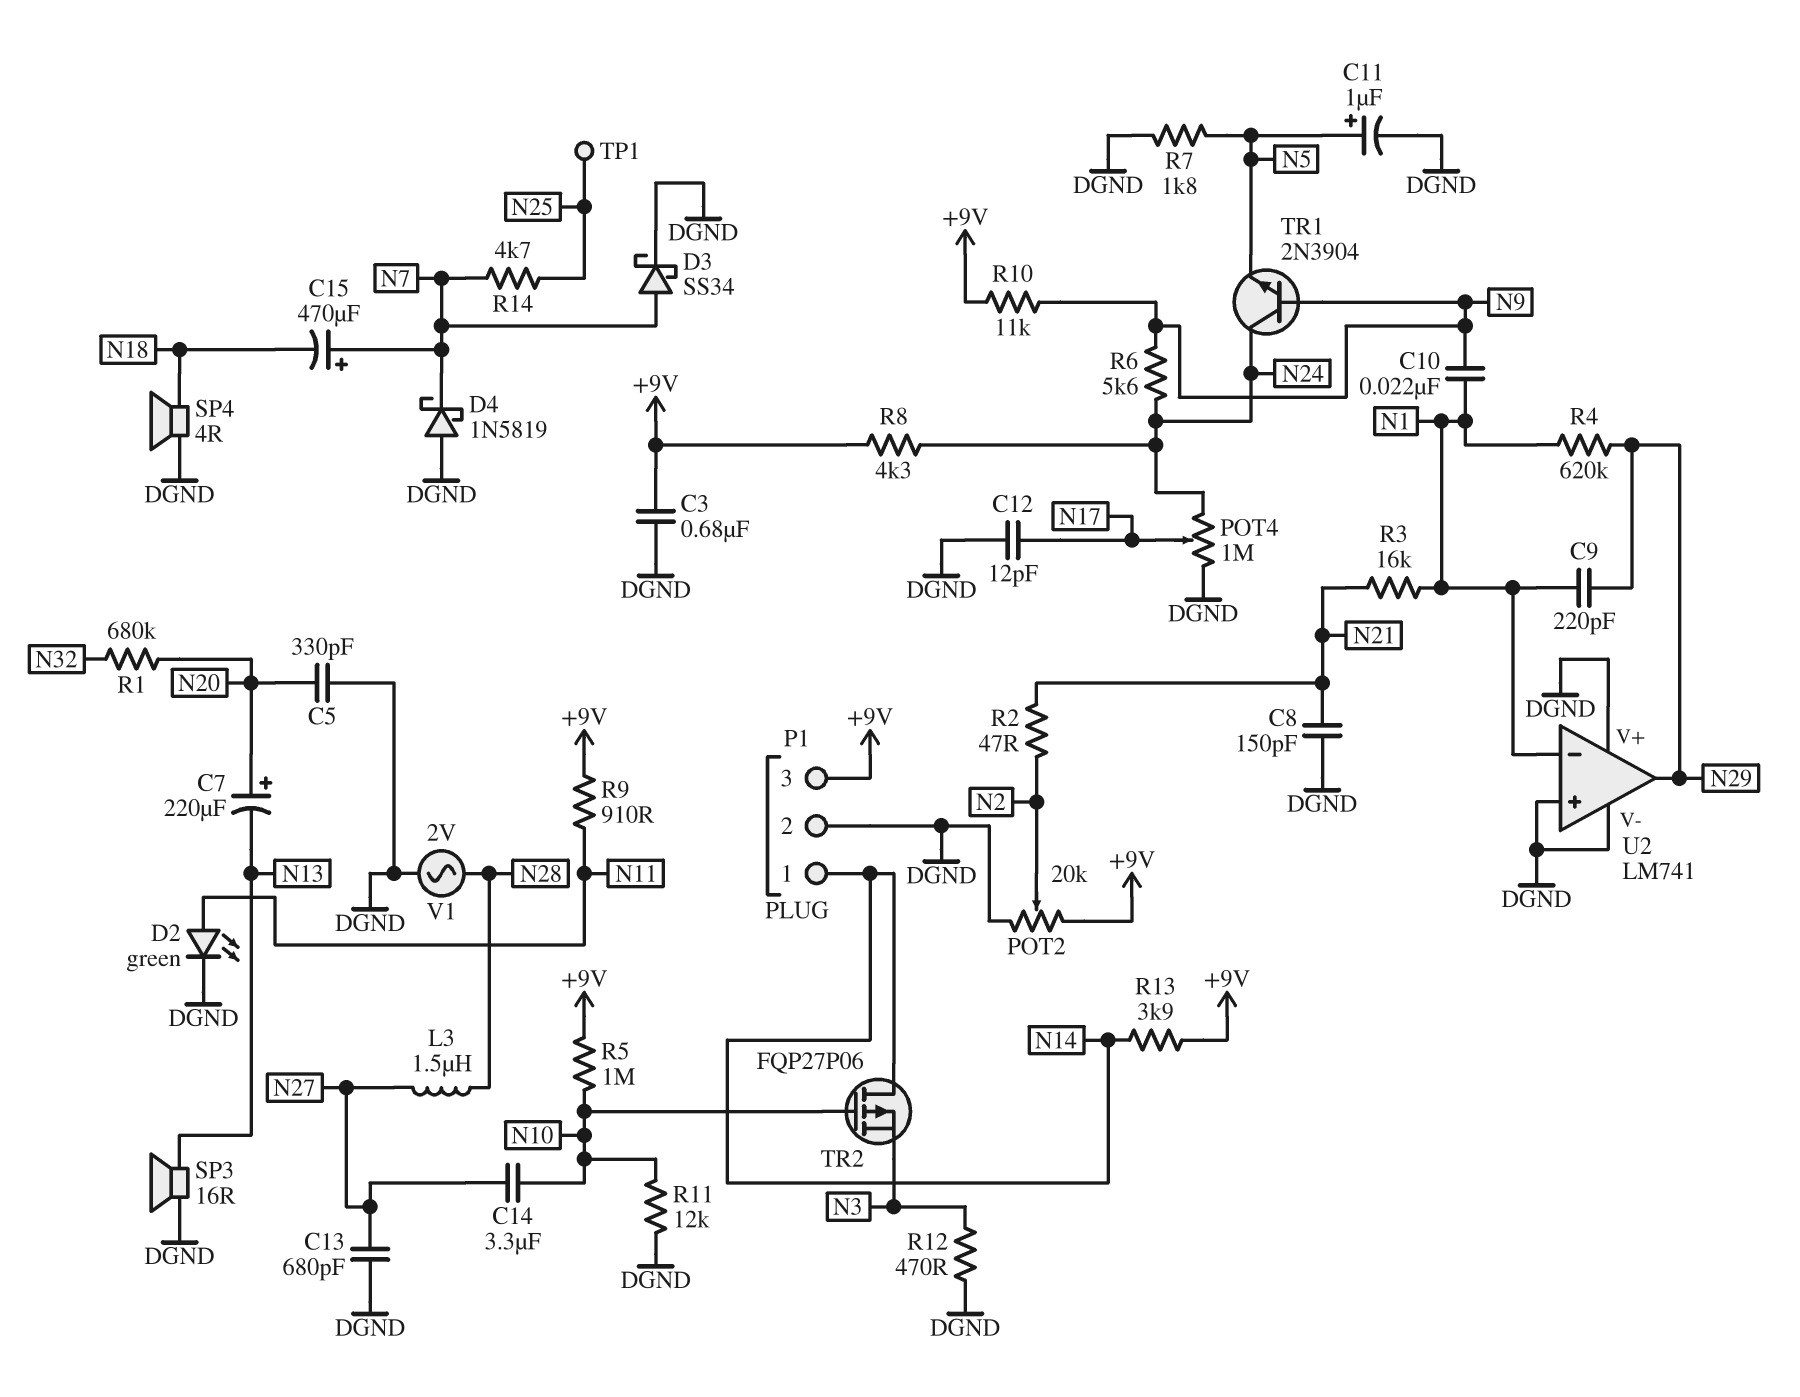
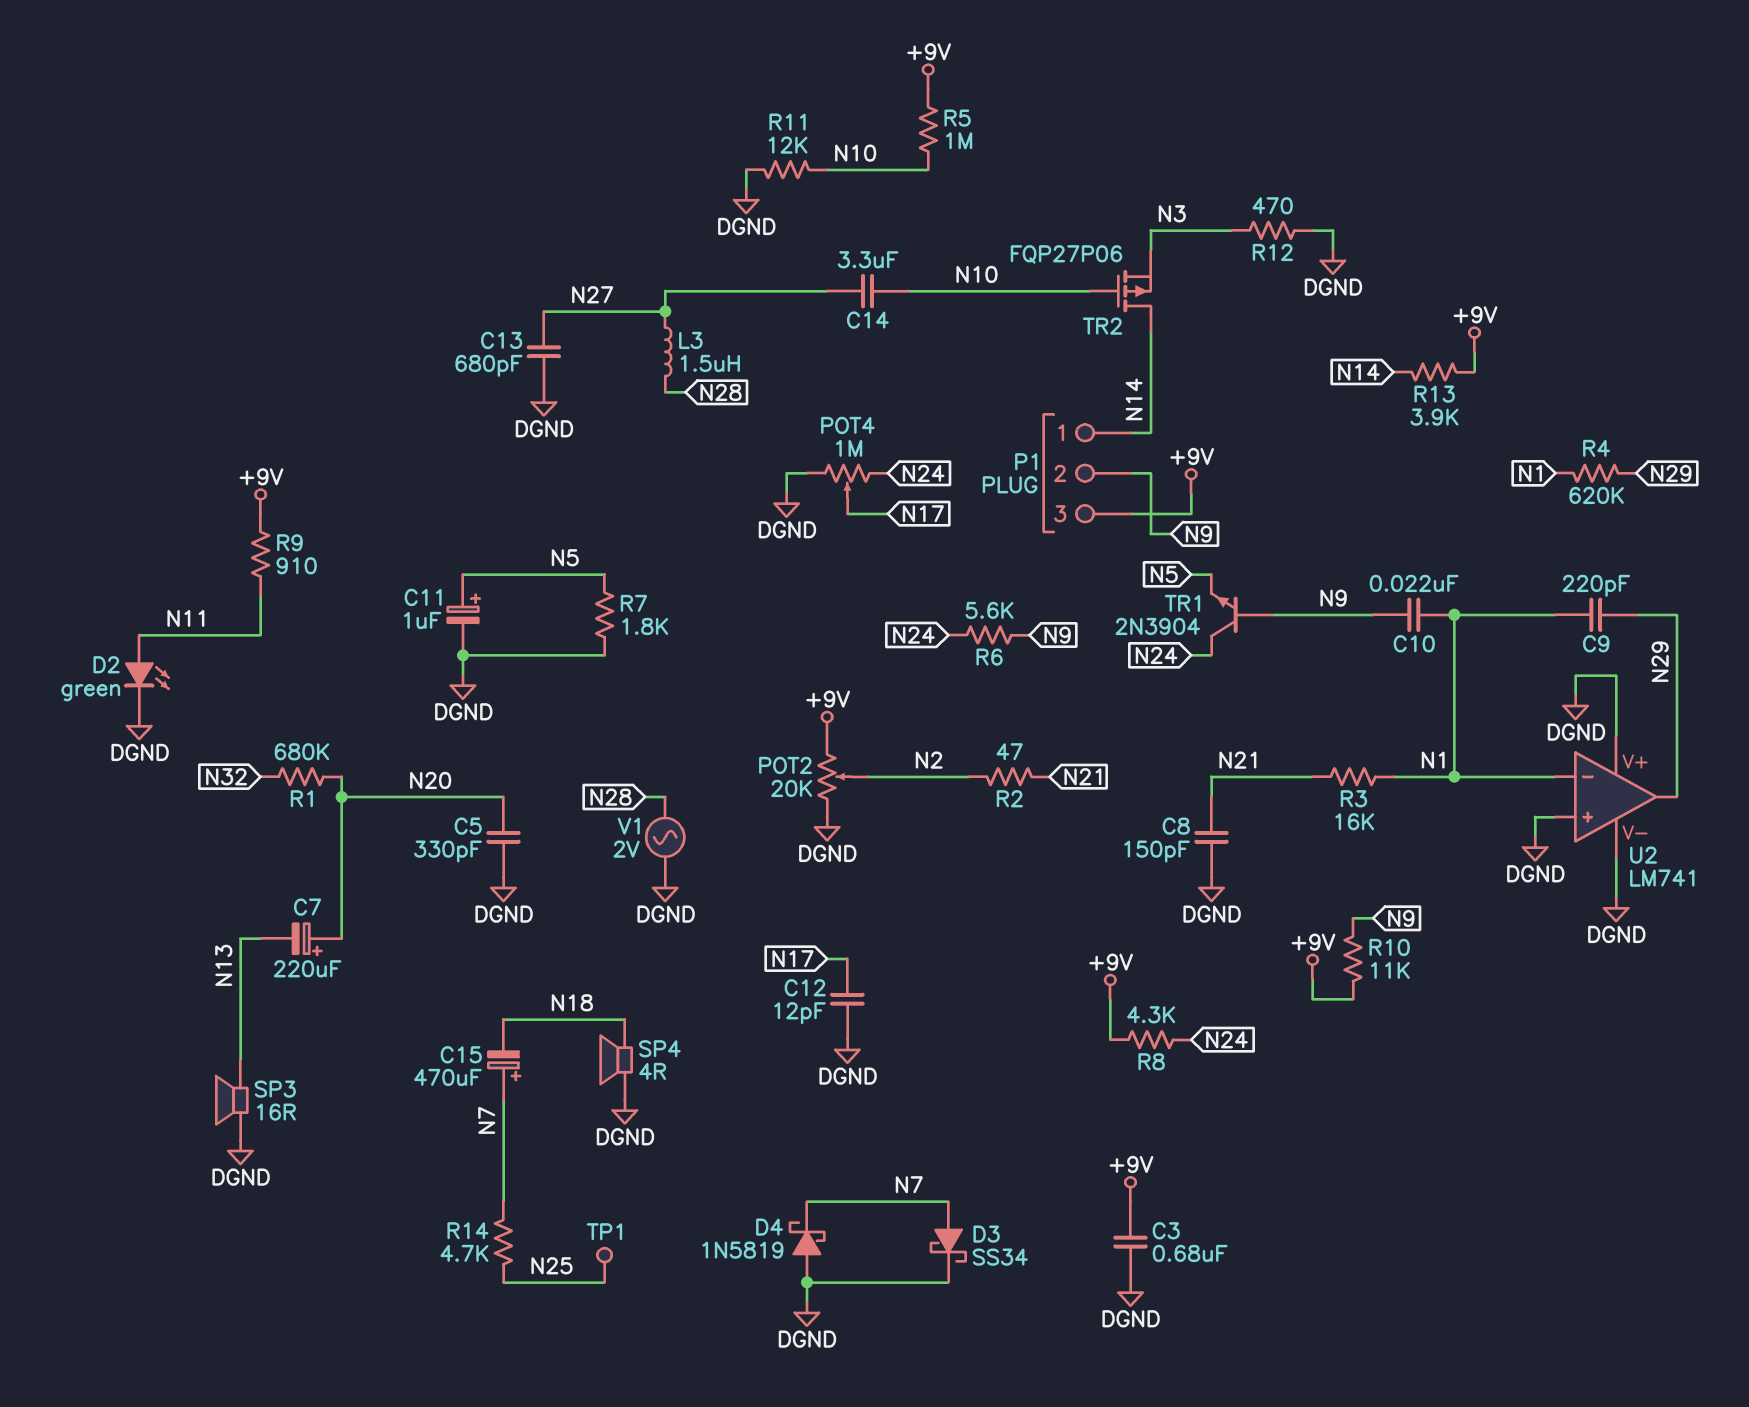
P1 pin 2: DGND -> N9

